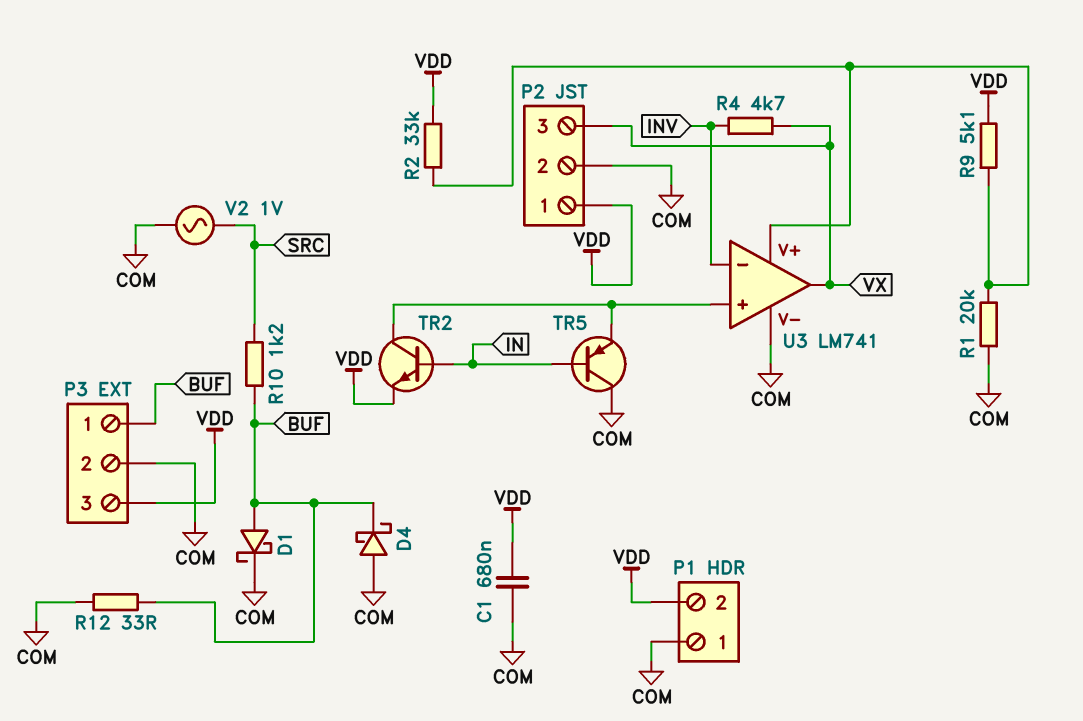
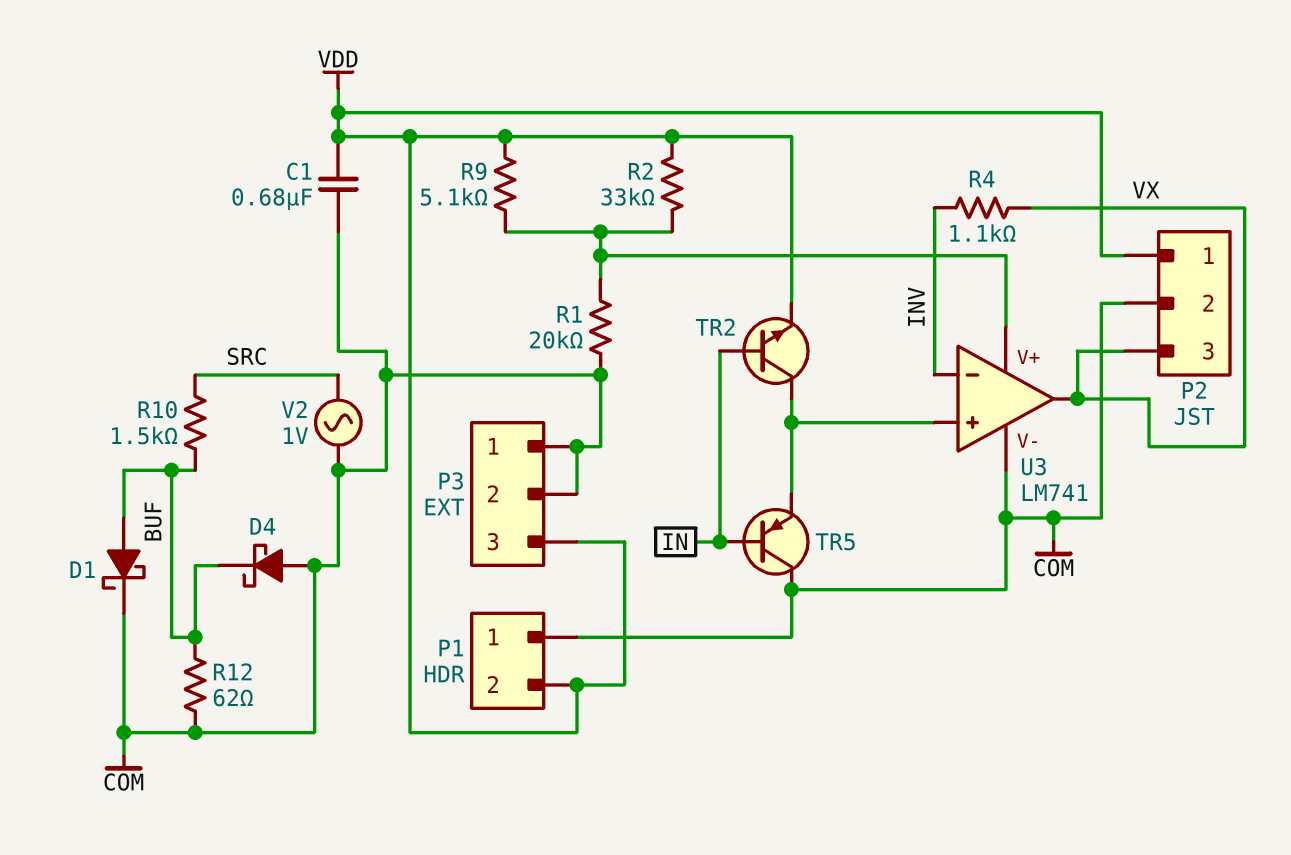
P3 pin 1: BUF -> COM
R4: 4.7k (INV, VX) -> 1.1k (INV, VX)
R10: 1.2k (BUF, SRC) -> 1.5k (BUF, SRC)
R12: 33 (BUF, COM) -> 62 (BUF, COM)

